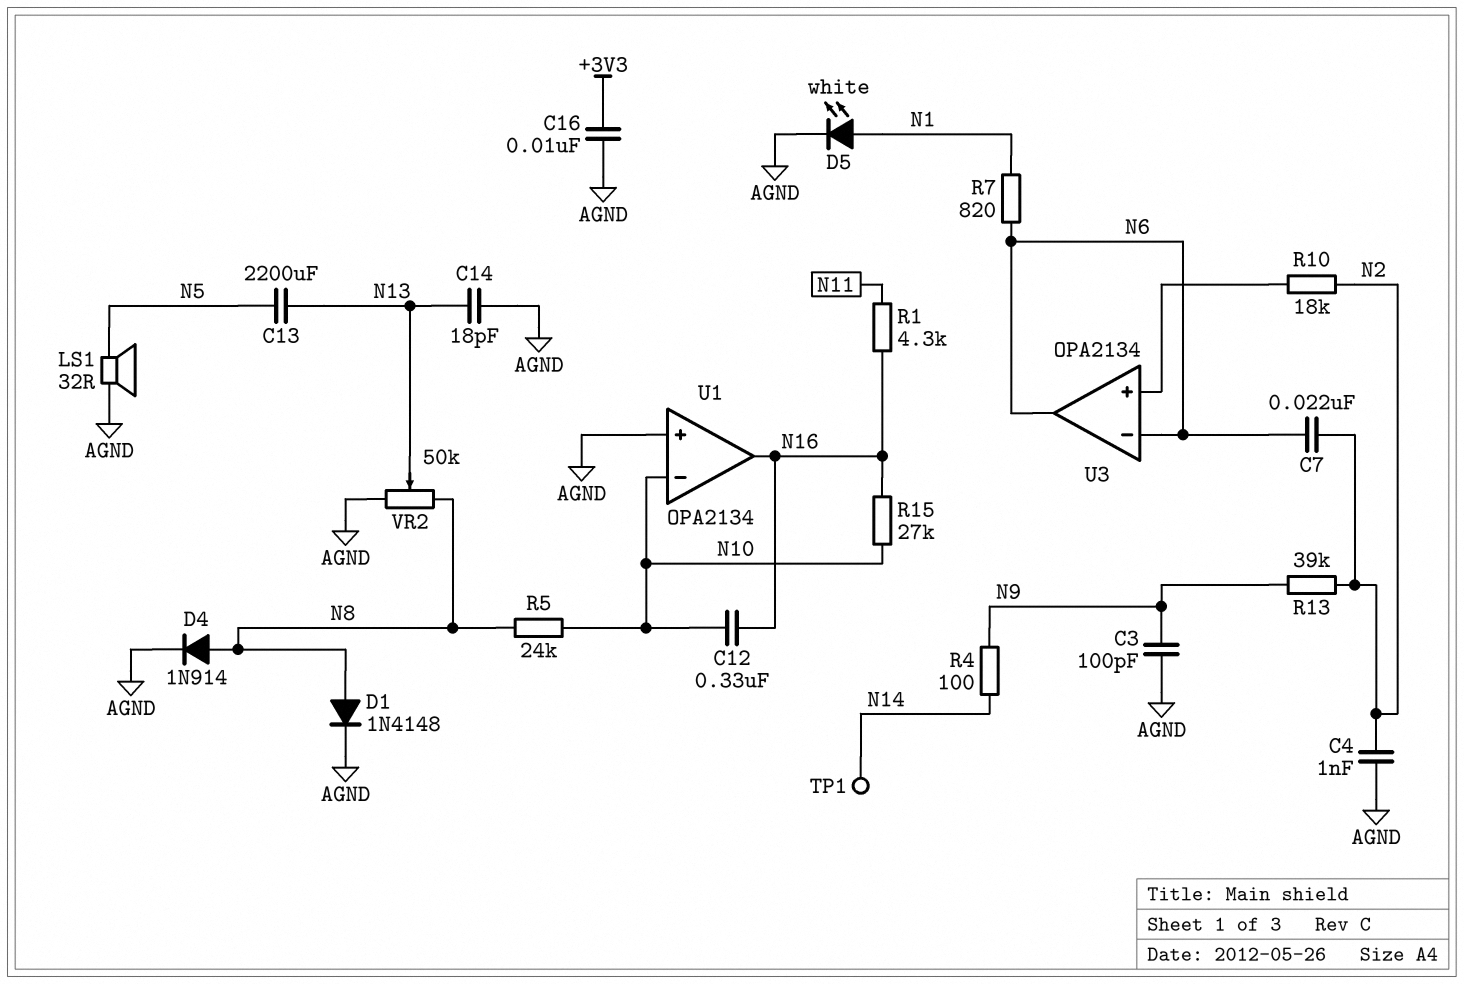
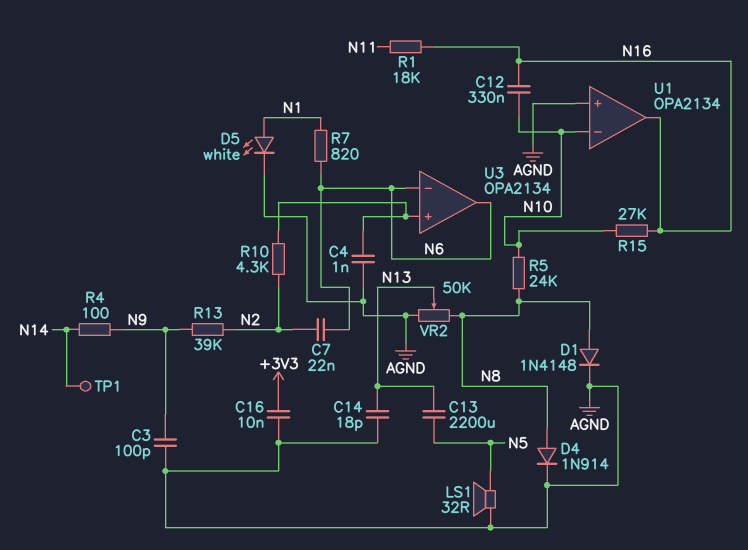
C4: 1nF (AGND, N2) -> 1nF (AGND, U3/in+)
R1: 4.3k (N11, N16) -> 18k (N11, N16)
R10: 18k (N2, U3/in+) -> 4.3k (N2, U3/in+)

